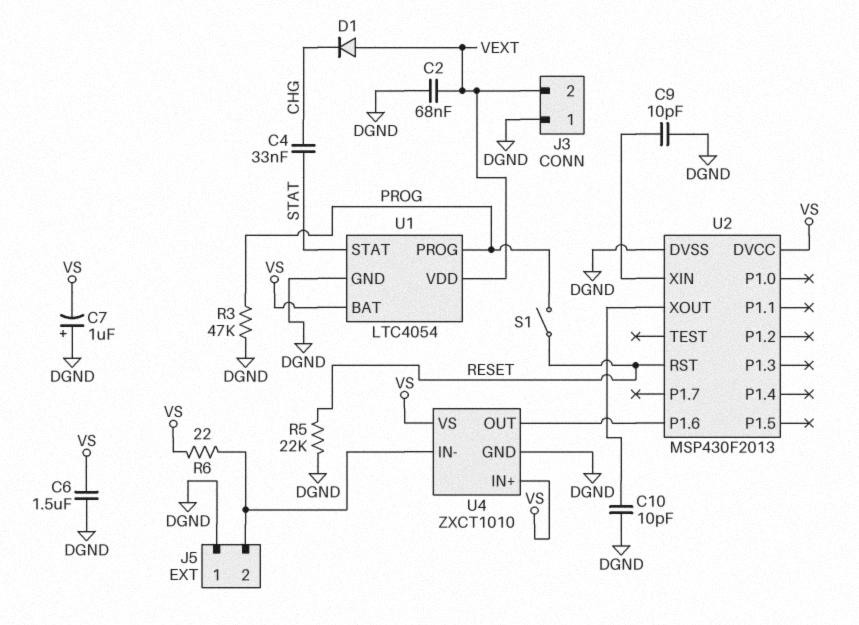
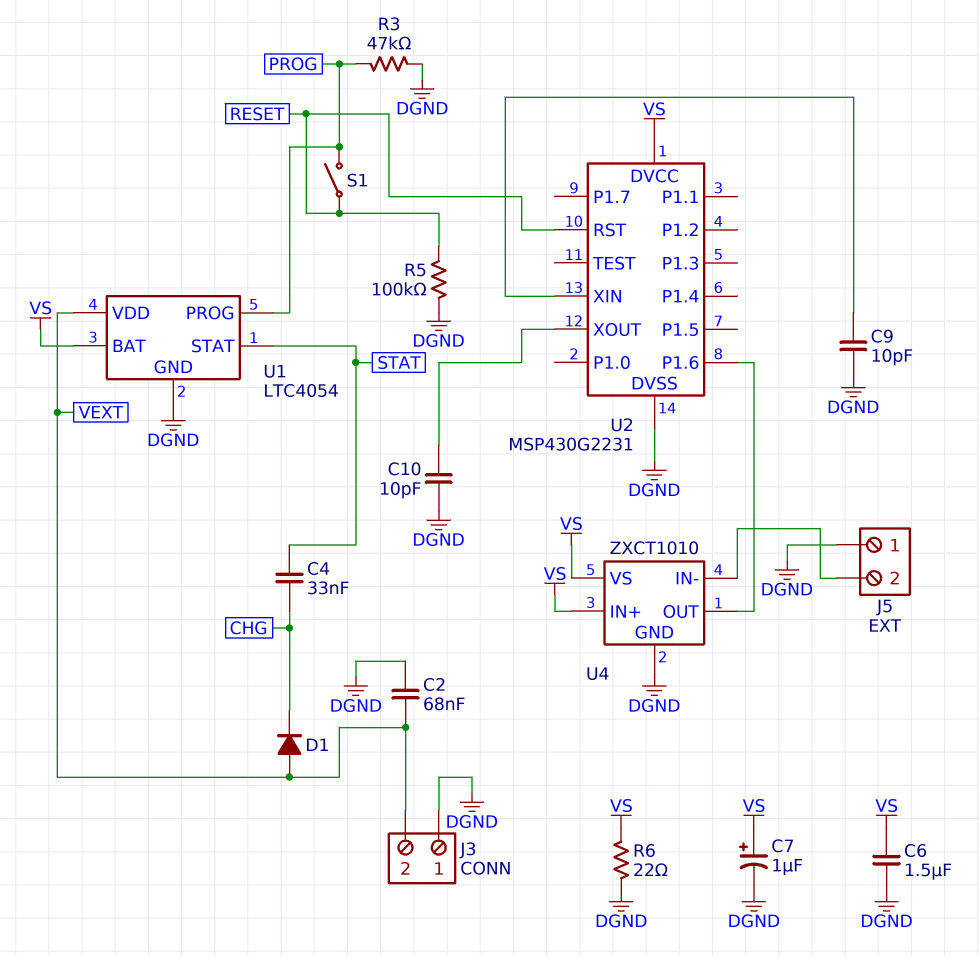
C7: 1uF (plus DGND, minus VS) -> 1uF (plus VS, minus DGND)
R5: 22k (DGND, RESET) -> 100k (DGND, RESET)
R6: 22 (J5/2, VS) -> 22 (DGND, VS)
U2: MSP430F2013 -> MSP430G2231

